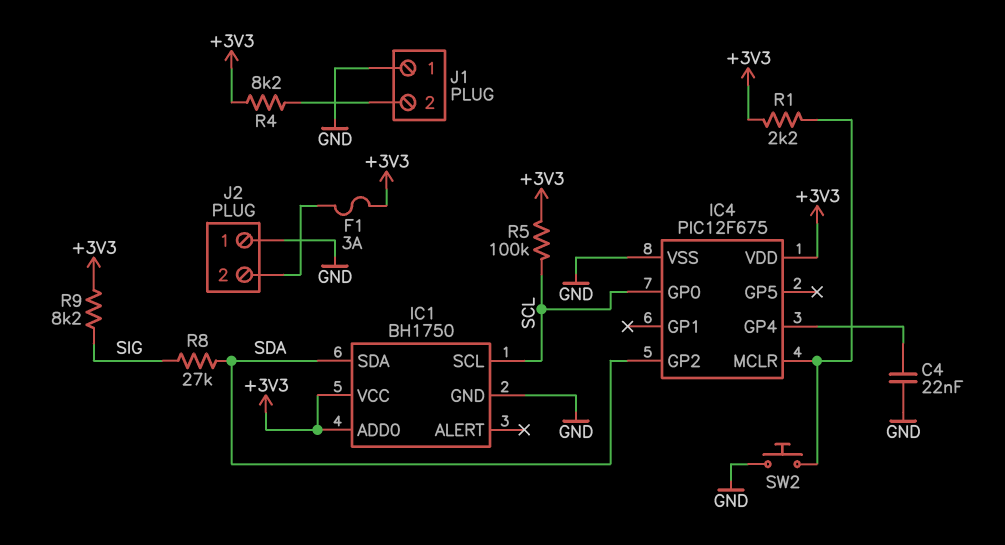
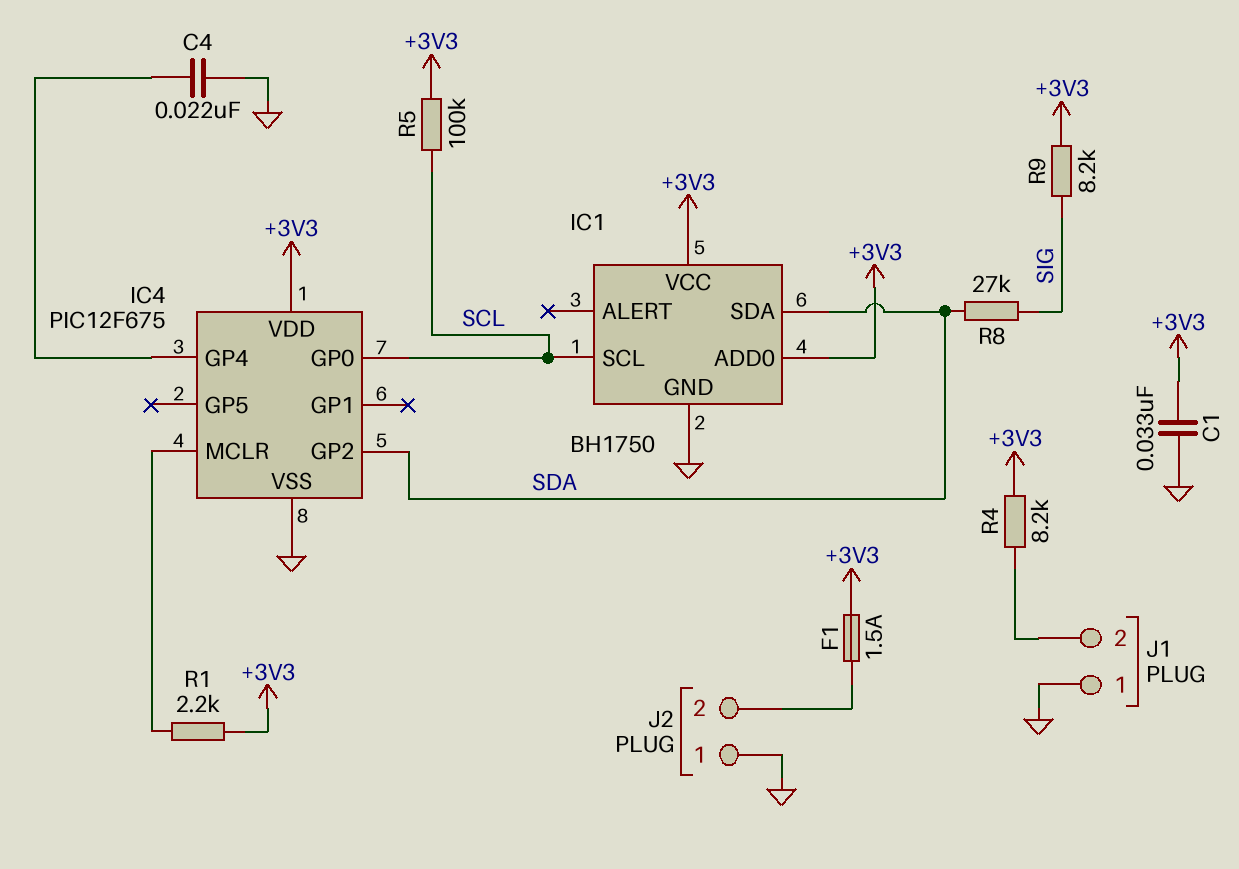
C1: none -> 33nF (+3V3, GND)
F1: 3A (+3V3, J2/2) -> 1.5A (+3V3, J2/2)
SW2: button (GND, IC4/MCLR) -> none

